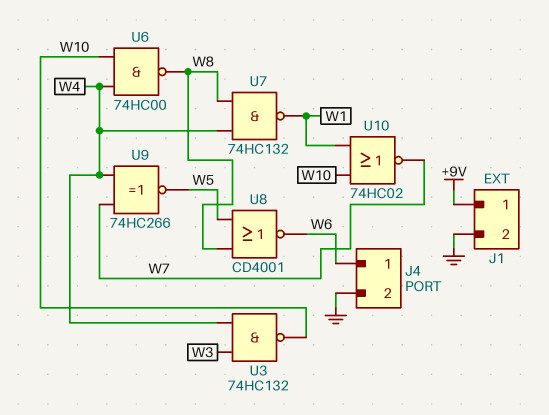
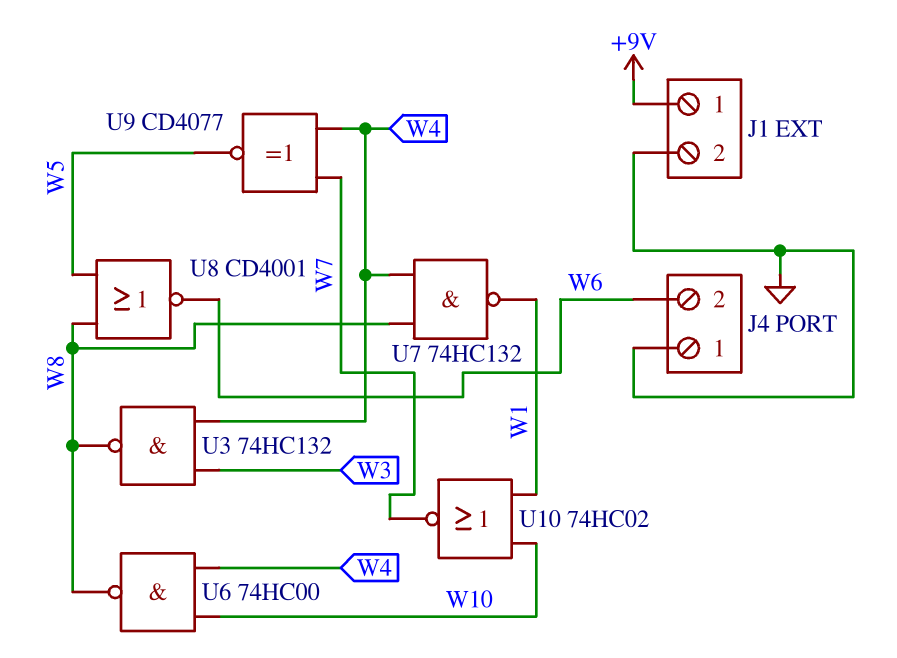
J4 pin 1: W6 -> GND
J4 pin 2: GND -> W6
U3: NAND 74HC132 (in W3, in W4, out W10) -> NAND 74HC132 (in W3, in W4, out W8)
U9: XNOR 74HC266 (in W4, in W7, out W5) -> XNOR CD4077 (in W4, in W7, out W5)

